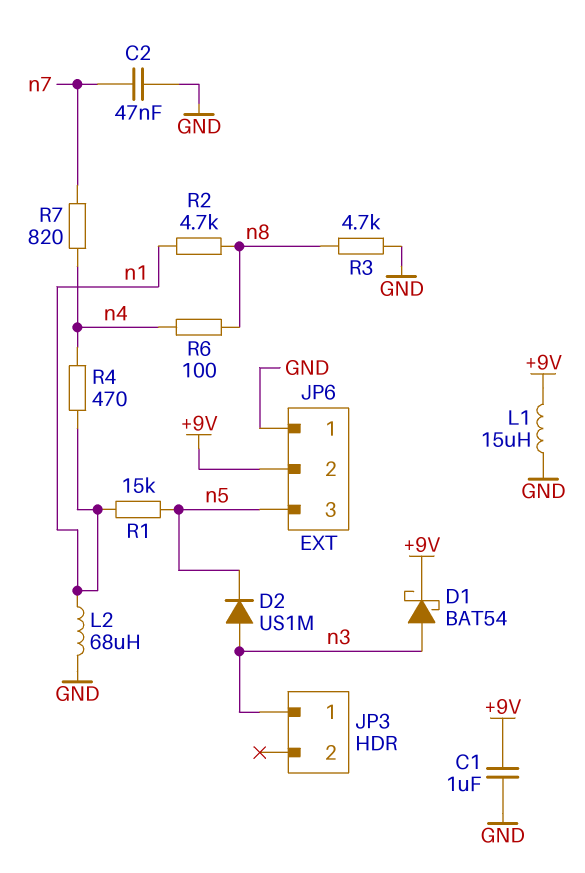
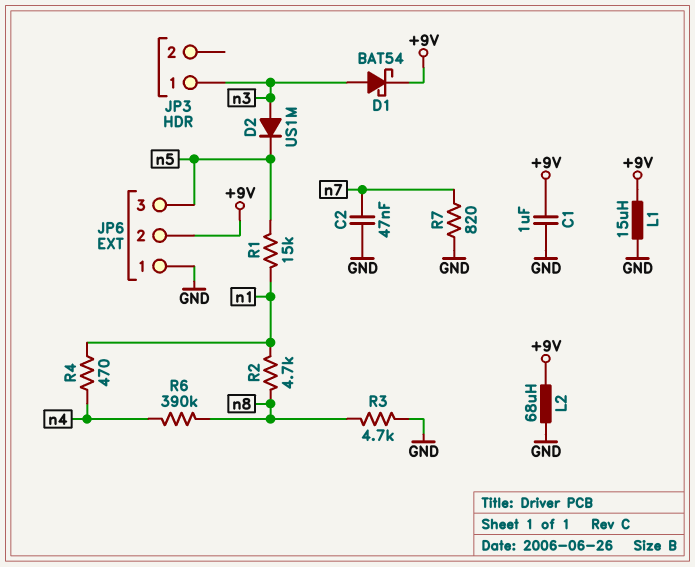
L2: 68uH (GND, n1) -> 68uH (+9V, GND)
R6: 100 (n4, n8) -> 390k (n4, n8)
R7: 820 (n4, n7) -> 820 (GND, n7)

